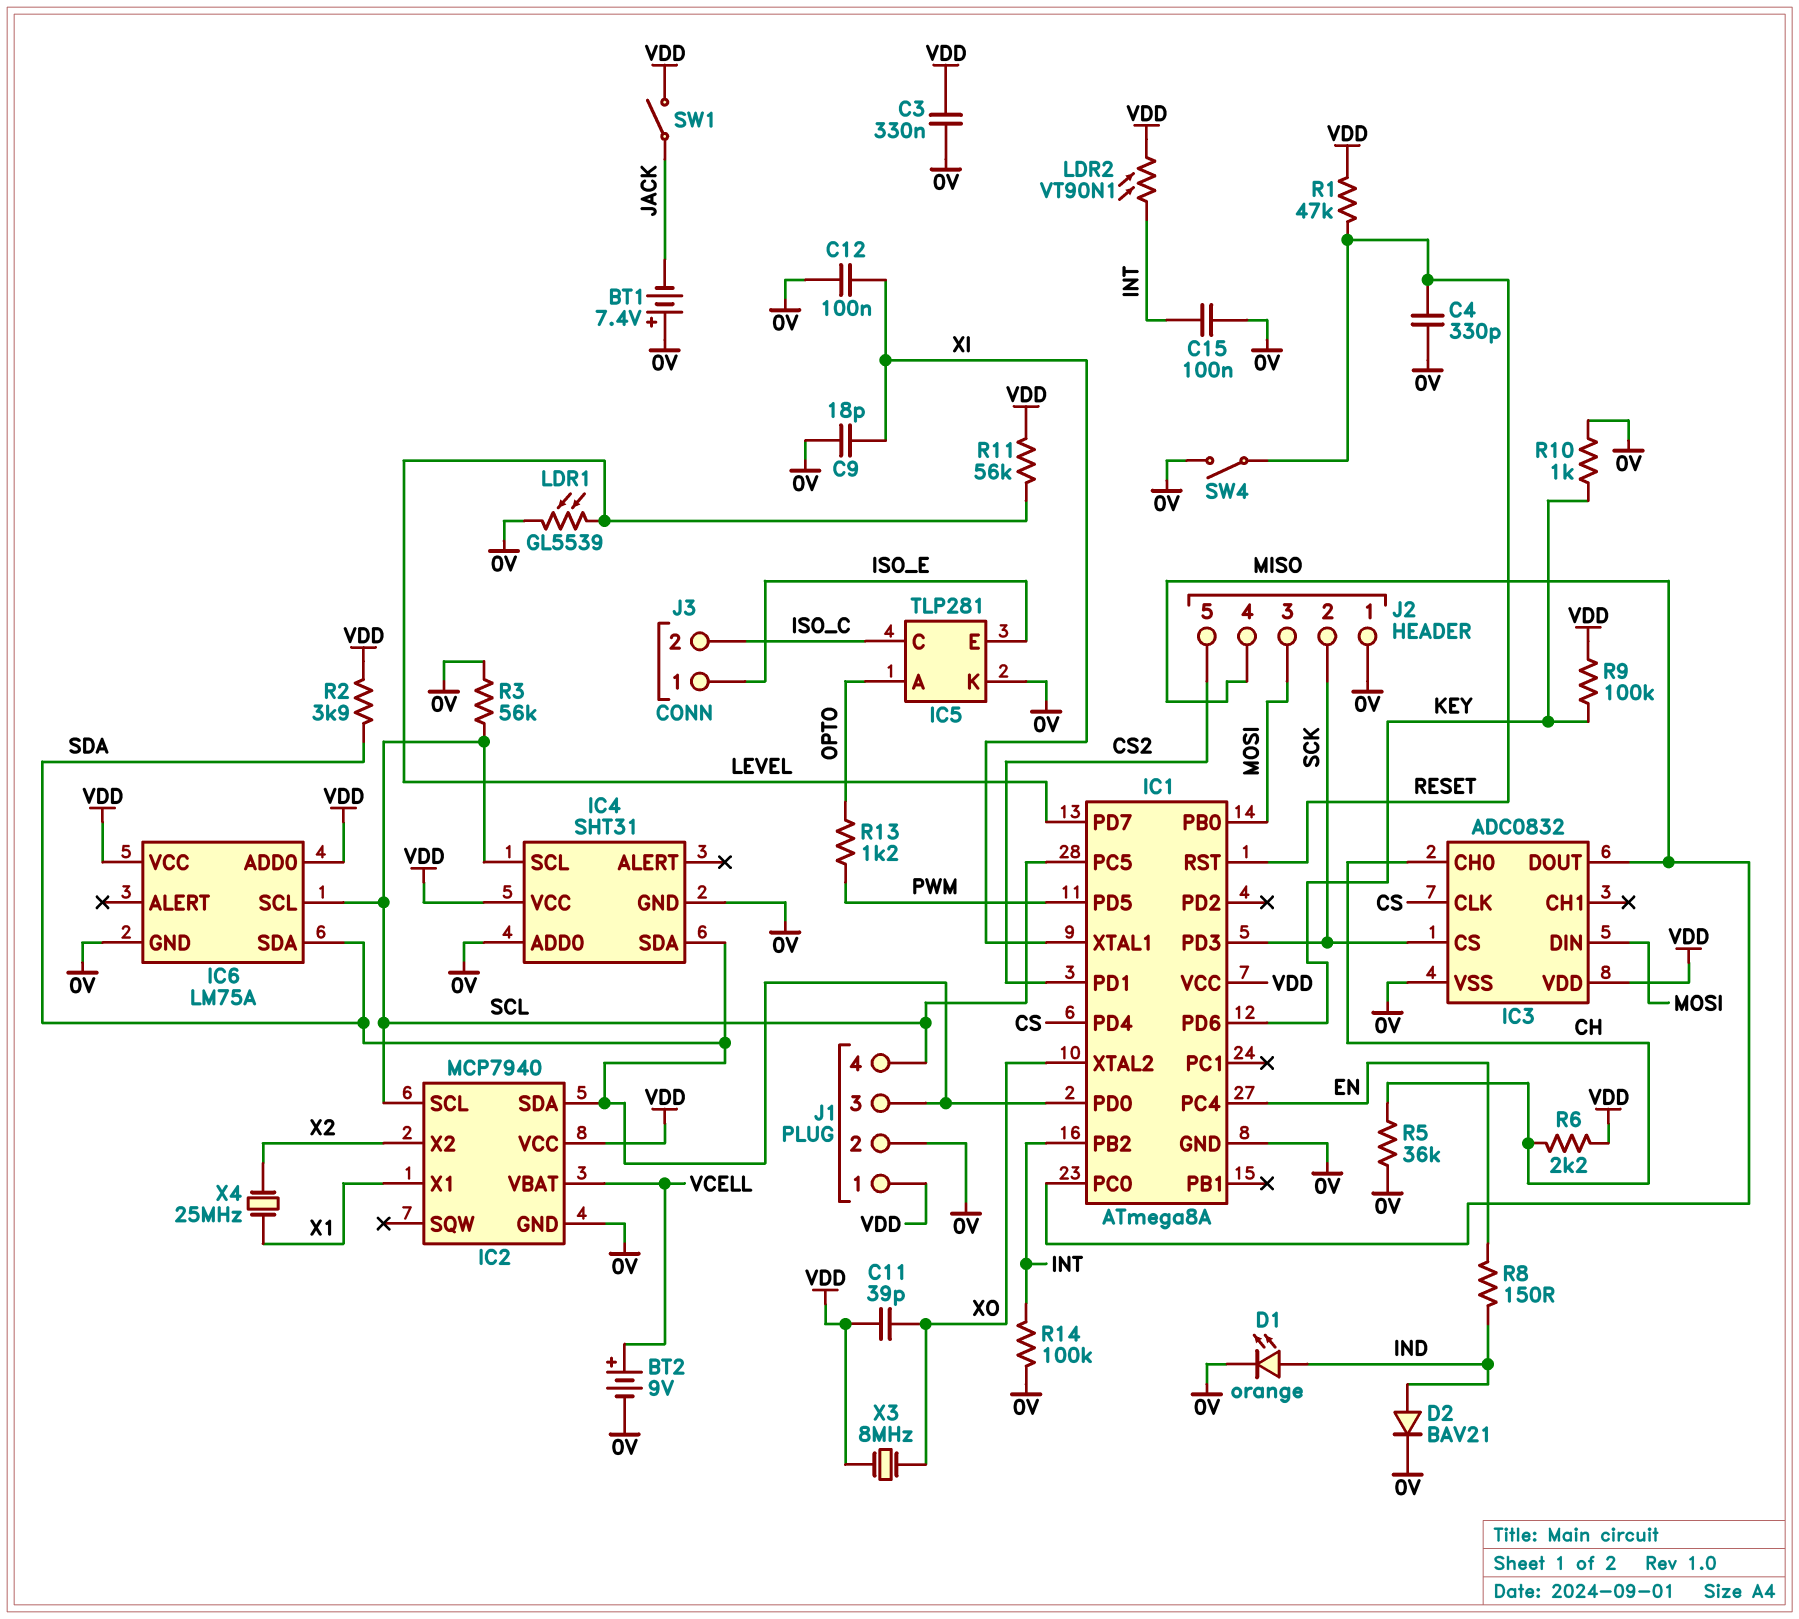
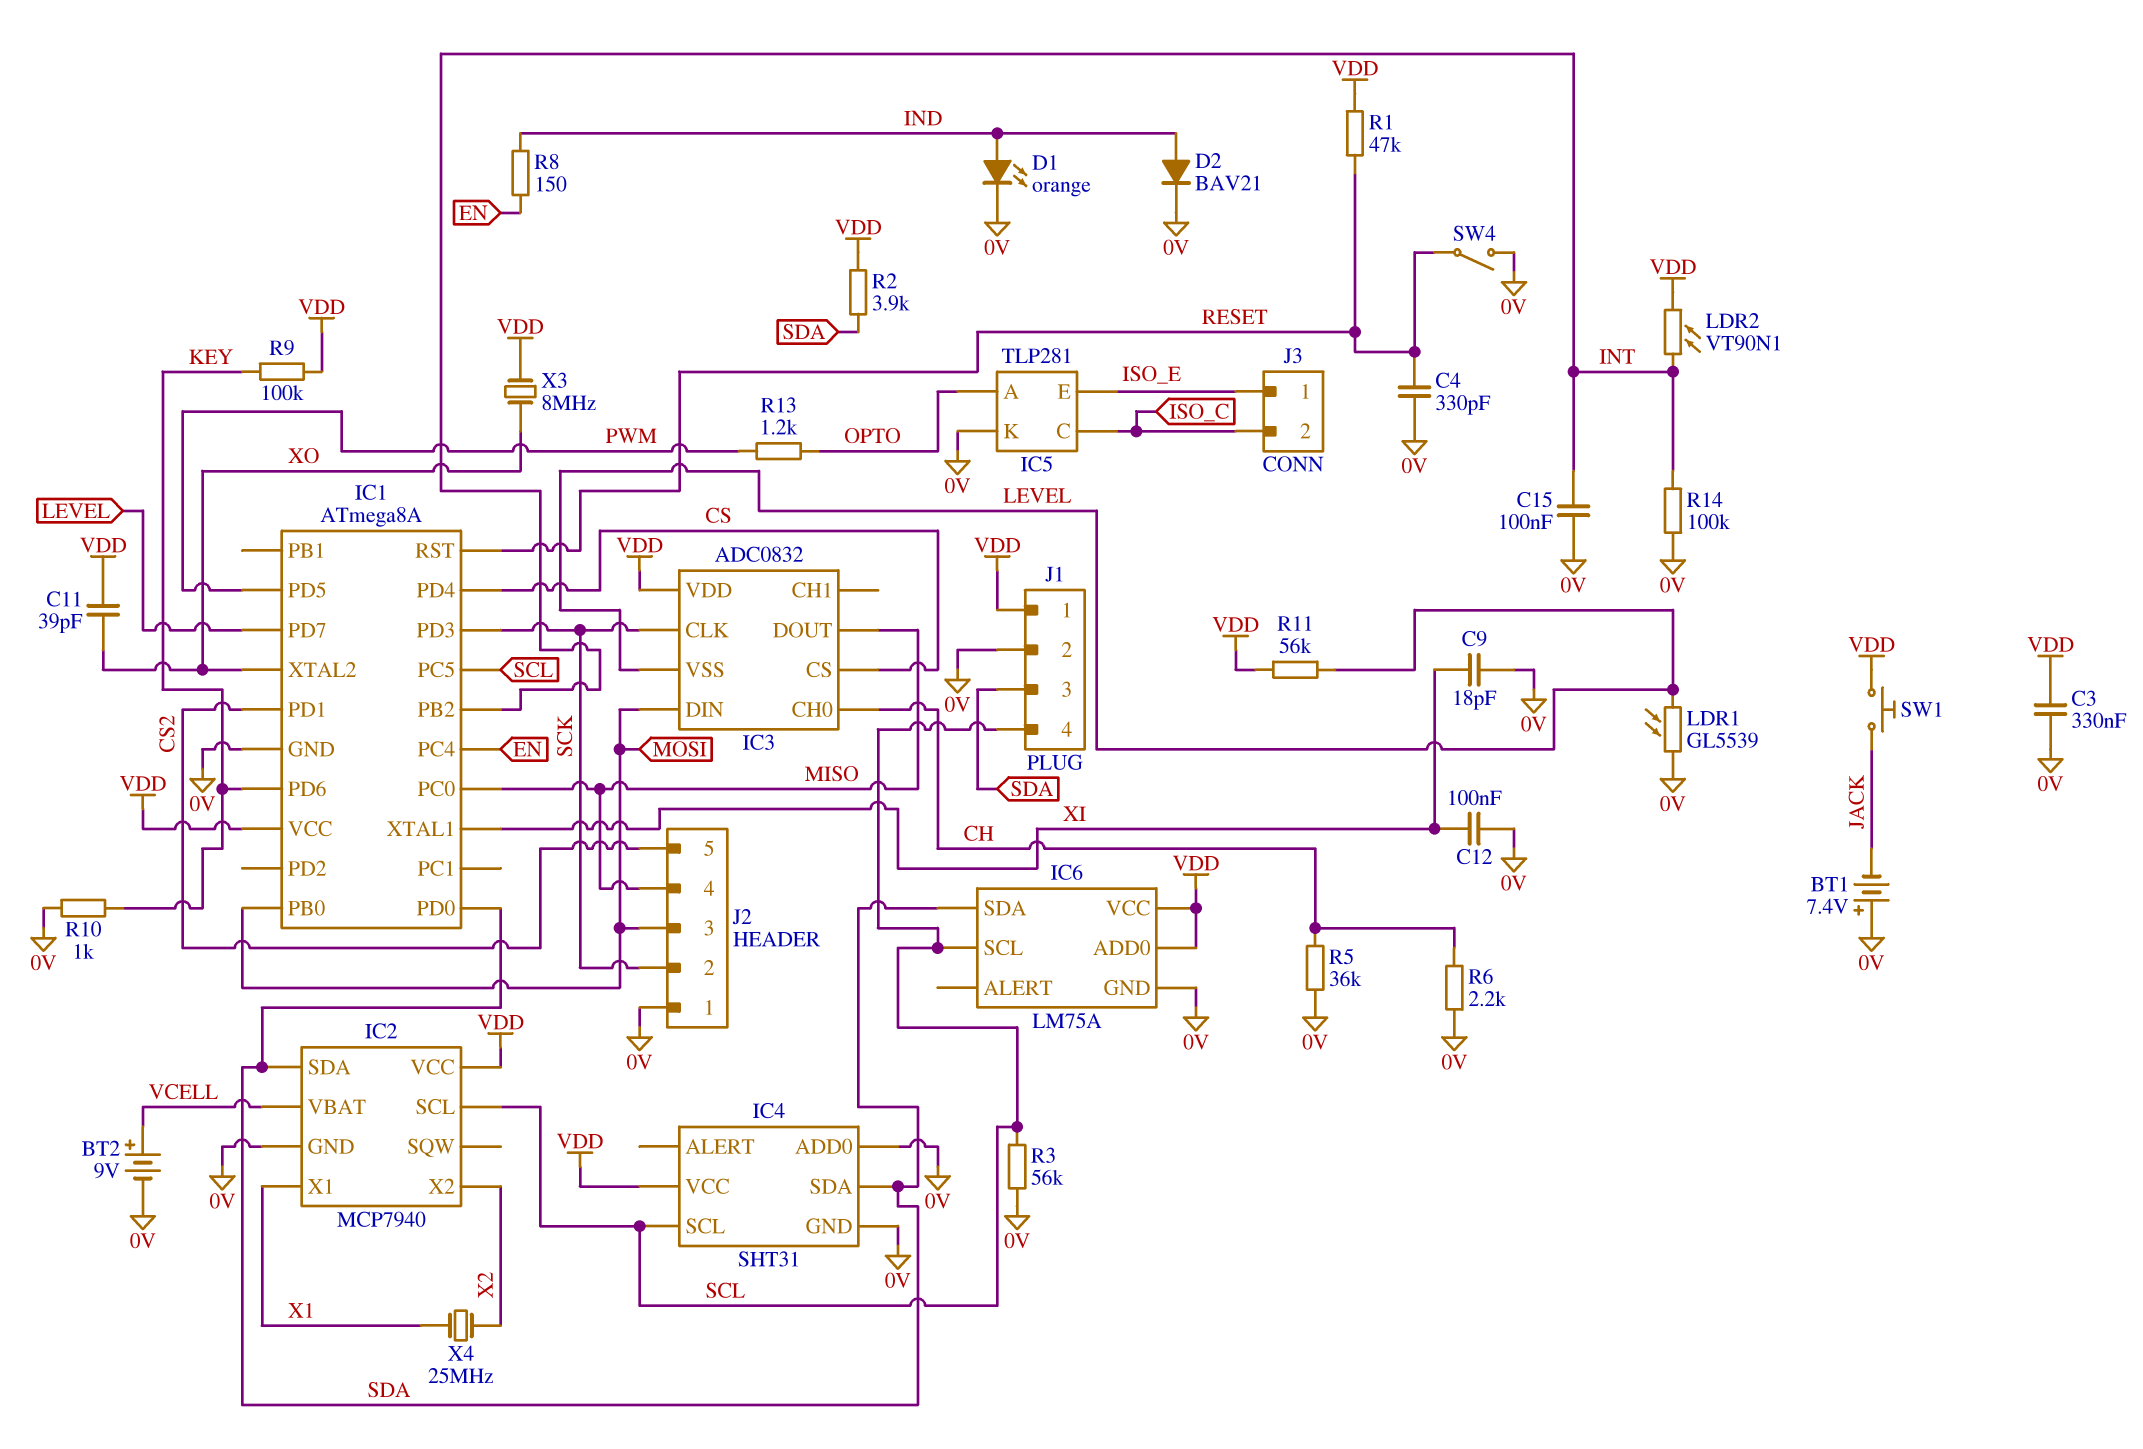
IC3 pin CLK: CS -> SCK
IC3 pin CS: SCK -> CS
IC3 pin VSS: 0V -> LEVEL
R6: 2.2k (CH, VDD) -> 2.2k (0V, CH)
SW1: switch (JACK, VDD) -> button (JACK, VDD)

